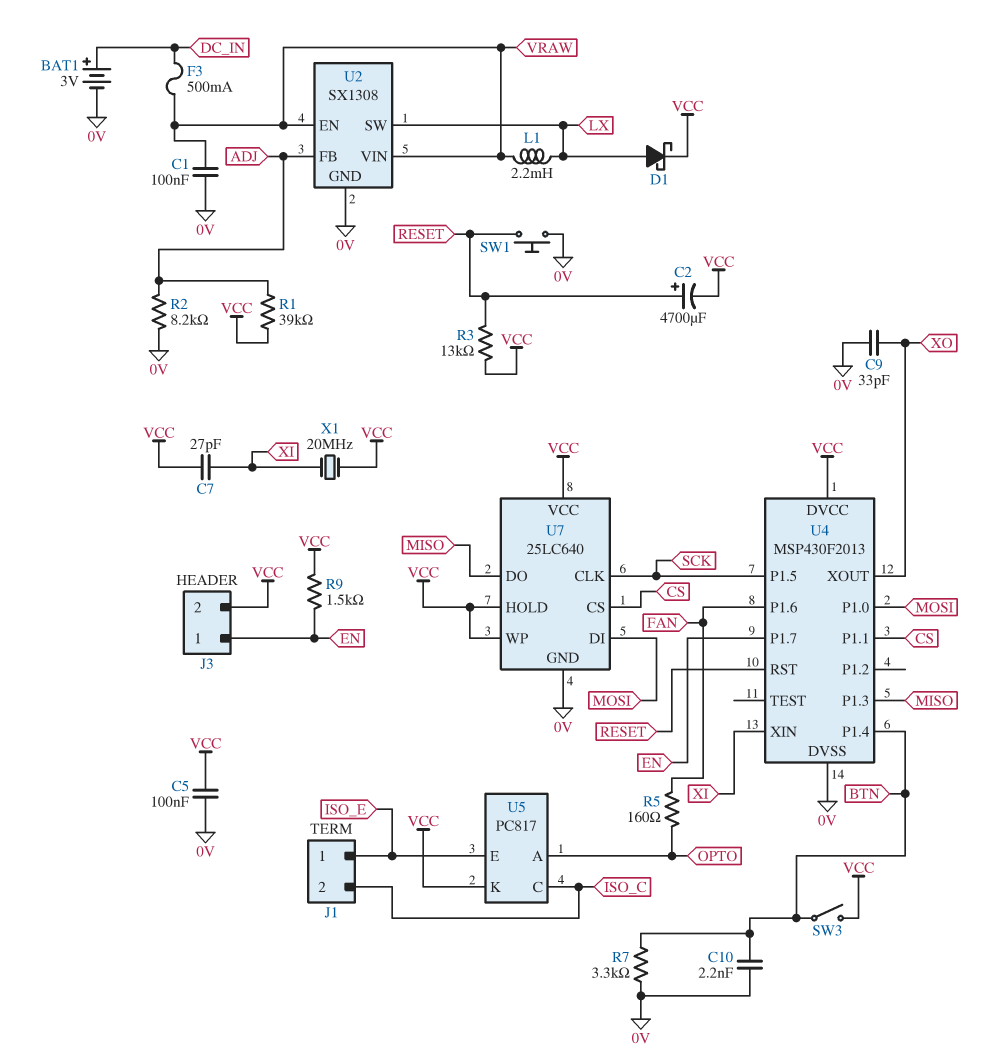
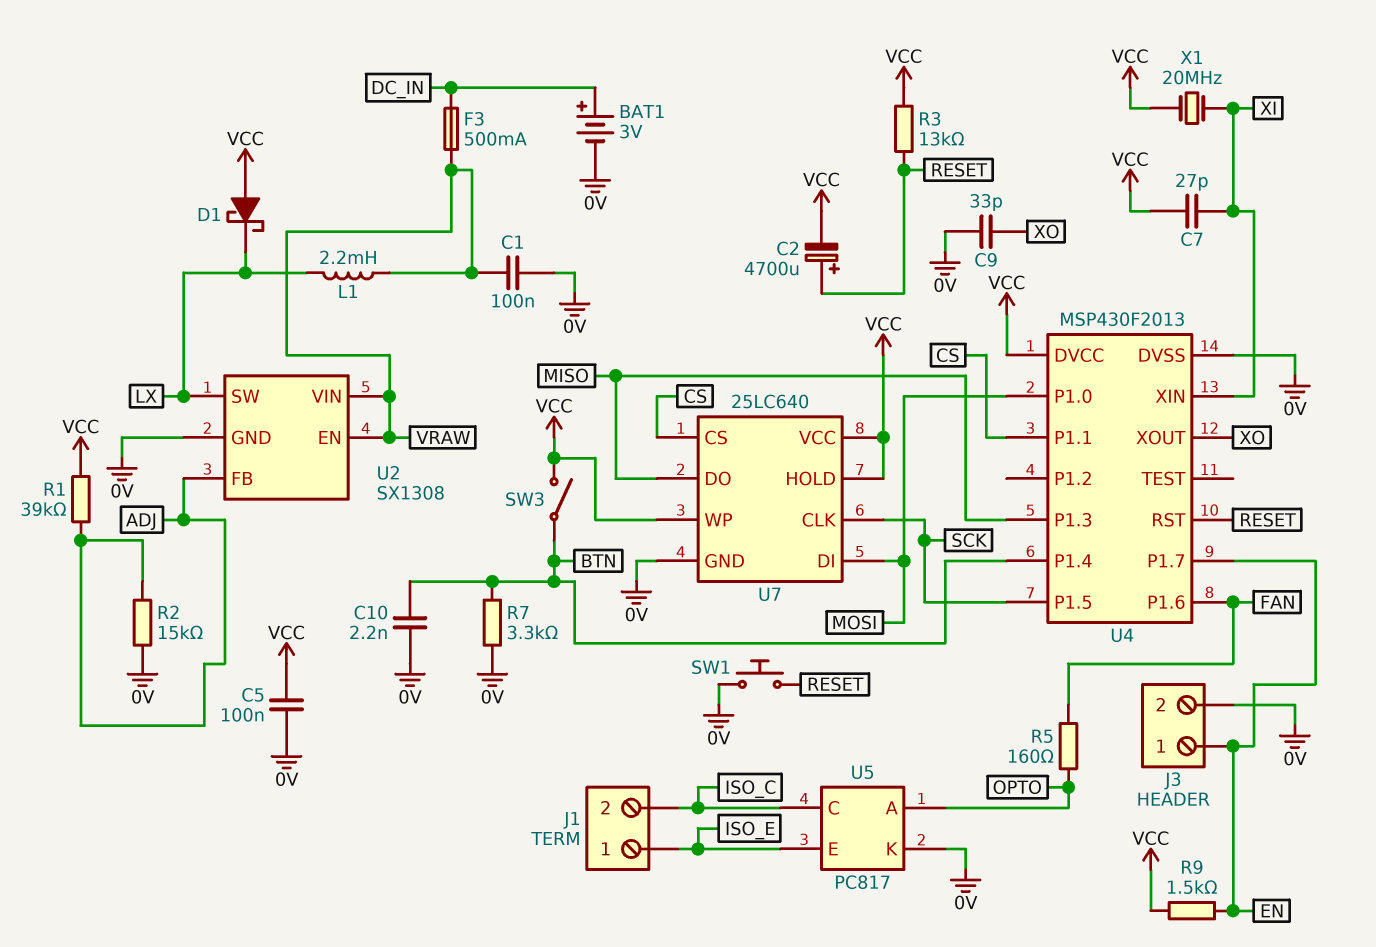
D1: schottky (A LX, K VCC) -> schottky (A VCC, K LX)
J3 pin 2: VCC -> 0V
R2: 8.2k (0V, ADJ) -> 15k (0V, ADJ)
U5 pin K: VCC -> 0V

